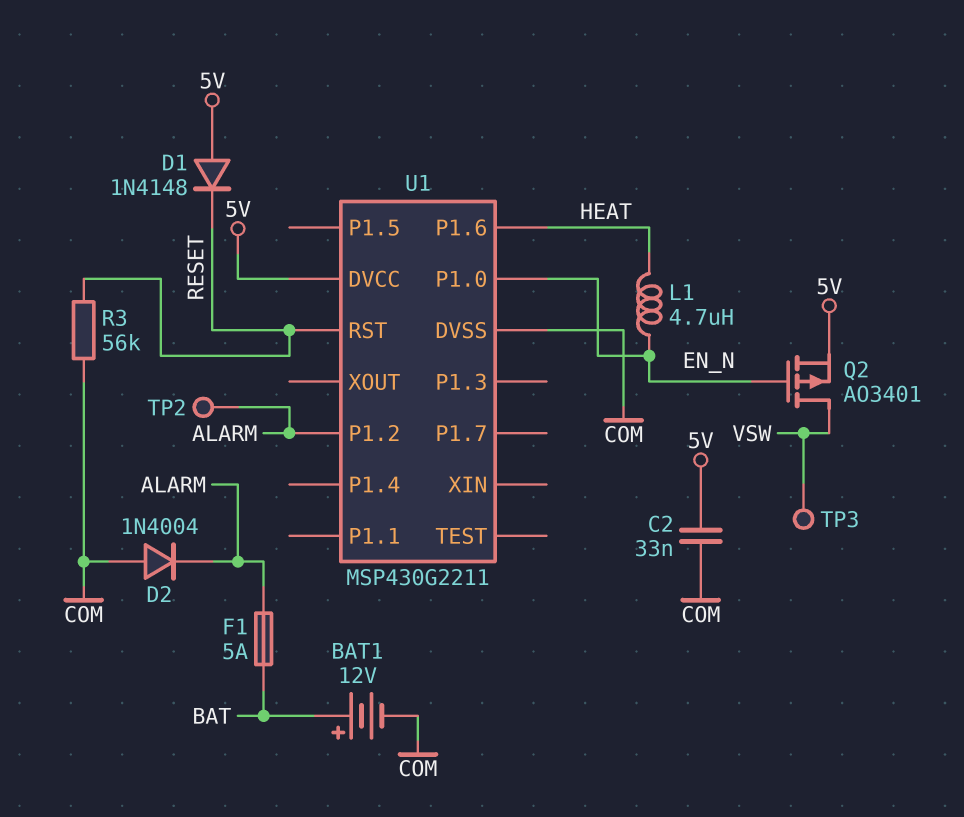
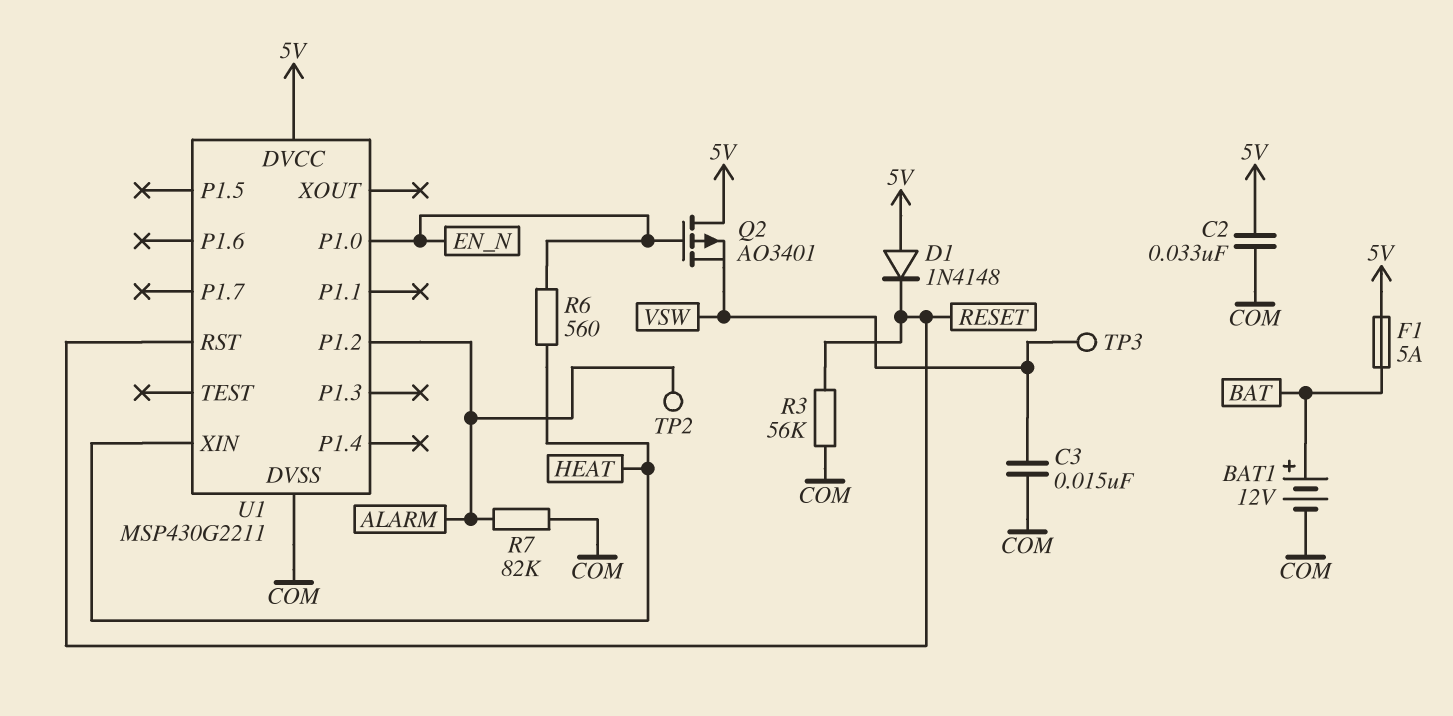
C3: none -> 15nF (COM, VSW)
D2: diode 1N4004 (A COM, K ALARM) -> none
F1: 5A (ALARM, BAT) -> 5A (5V, BAT)
L1: 4.7uH (EN_N, HEAT) -> none
Q2: PMOS AO3401 (G EN_N, D VSW, S 5V) -> PMOS AO3401 (G EN_N, D 5V, S VSW)
R6: none -> 560 (EN_N, HEAT)
R7: none -> 82k (ALARM, COM)
U1 pin P1.6: HEAT -> none
U1 pin XIN: none -> HEAT

